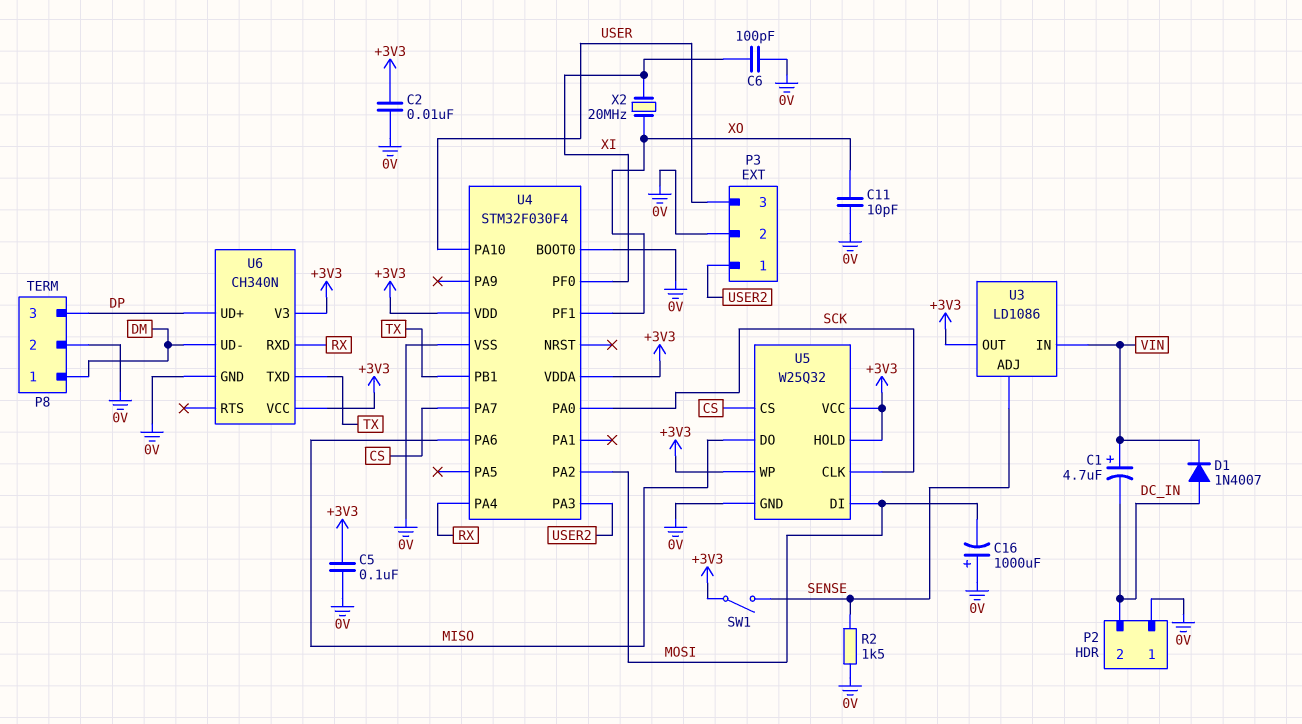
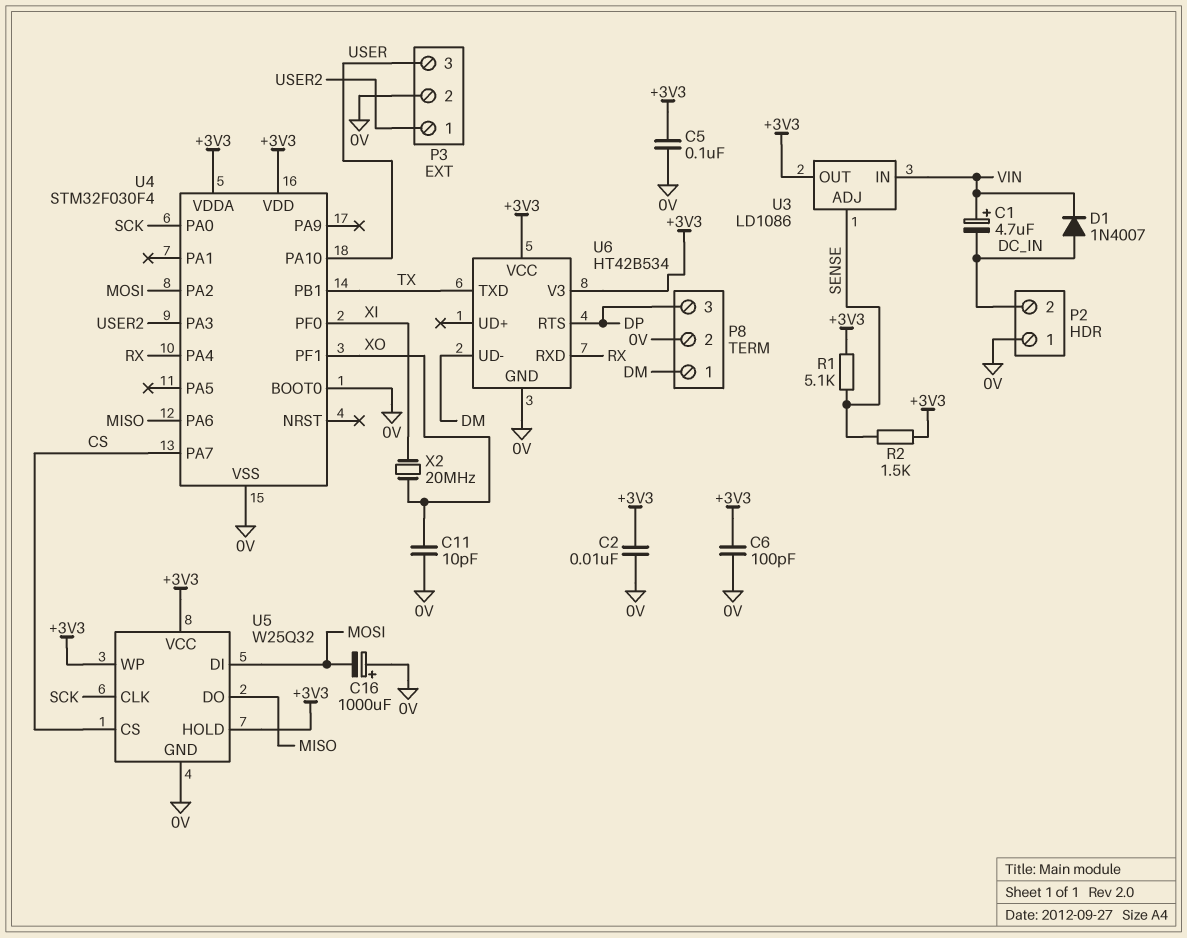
C6: 100pF (0V, XI) -> 100pF (+3V3, 0V)
R1: none -> 5.1k (+3V3, SENSE)
R2: 1.5k (0V, SENSE) -> 1.5k (+3V3, SENSE)
SW1: switch (+3V3, SENSE) -> none
U6: CH340N -> HT42B534
U6 pin RTS: none -> DP
U6 pin UD+: DP -> none

